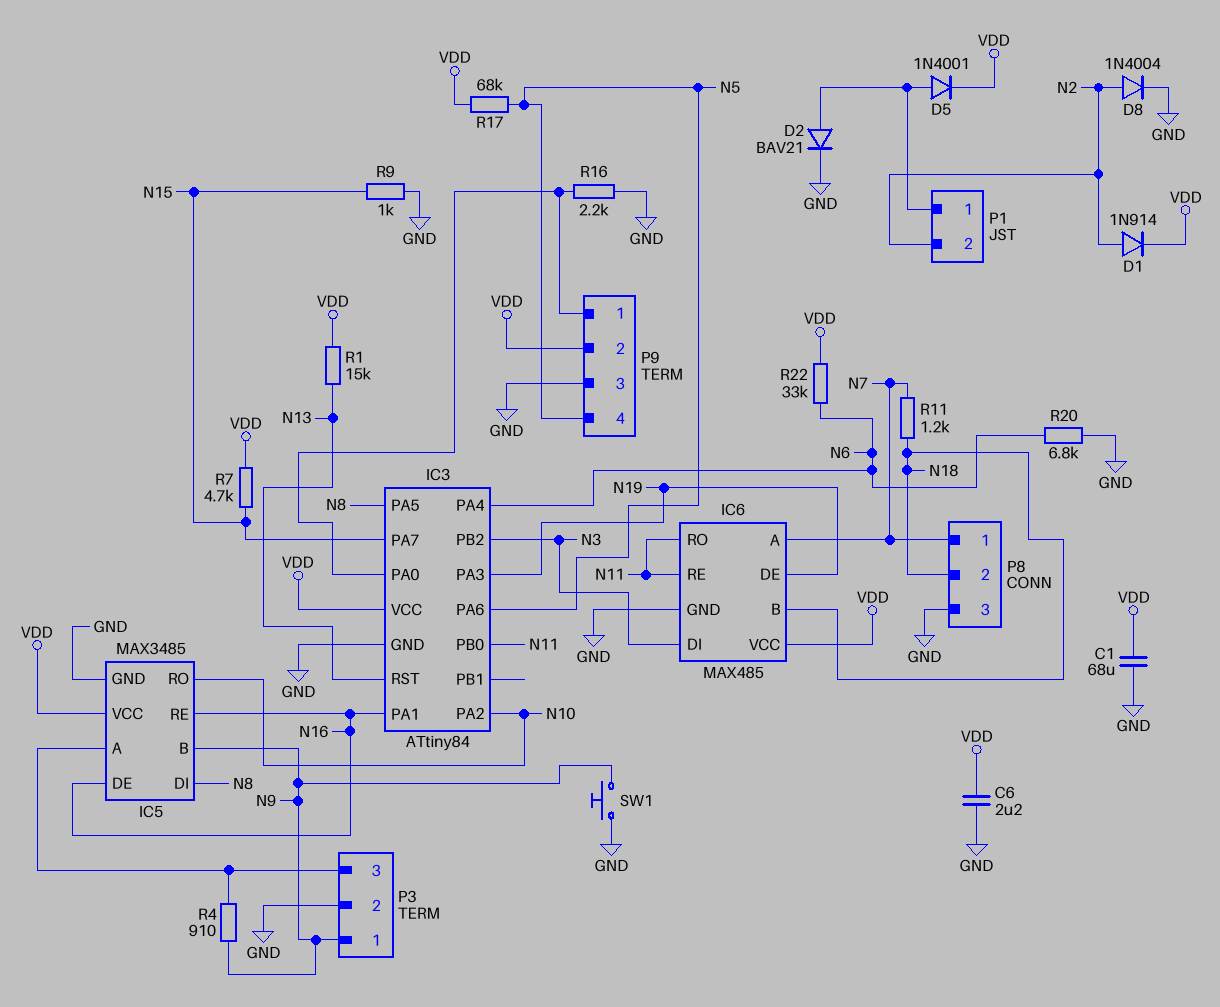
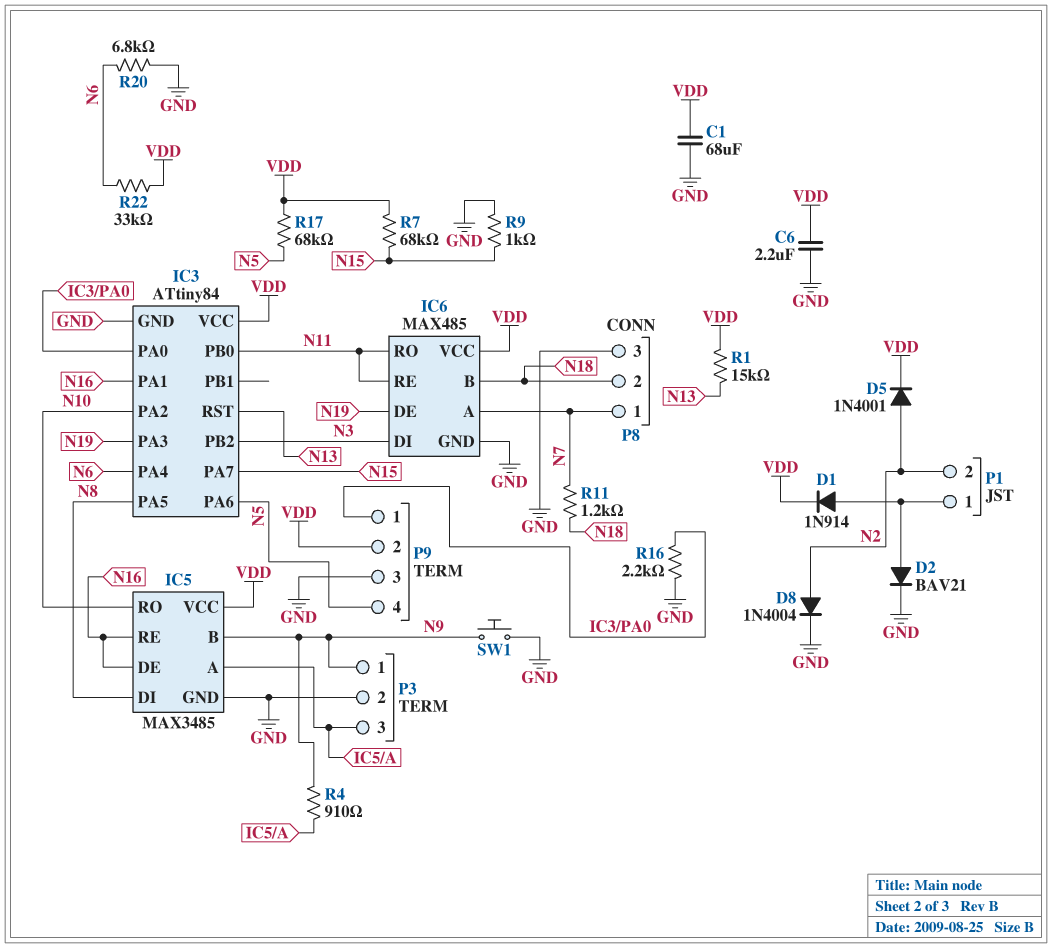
D1: diode 1N914 (A N2, K VDD) -> diode 1N914 (A P1/1, K VDD)
D5: diode 1N4001 (A P1/1, K VDD) -> diode 1N4001 (A N2, K VDD)
R7: 4.7k (N15, VDD) -> 68k (N15, VDD)

